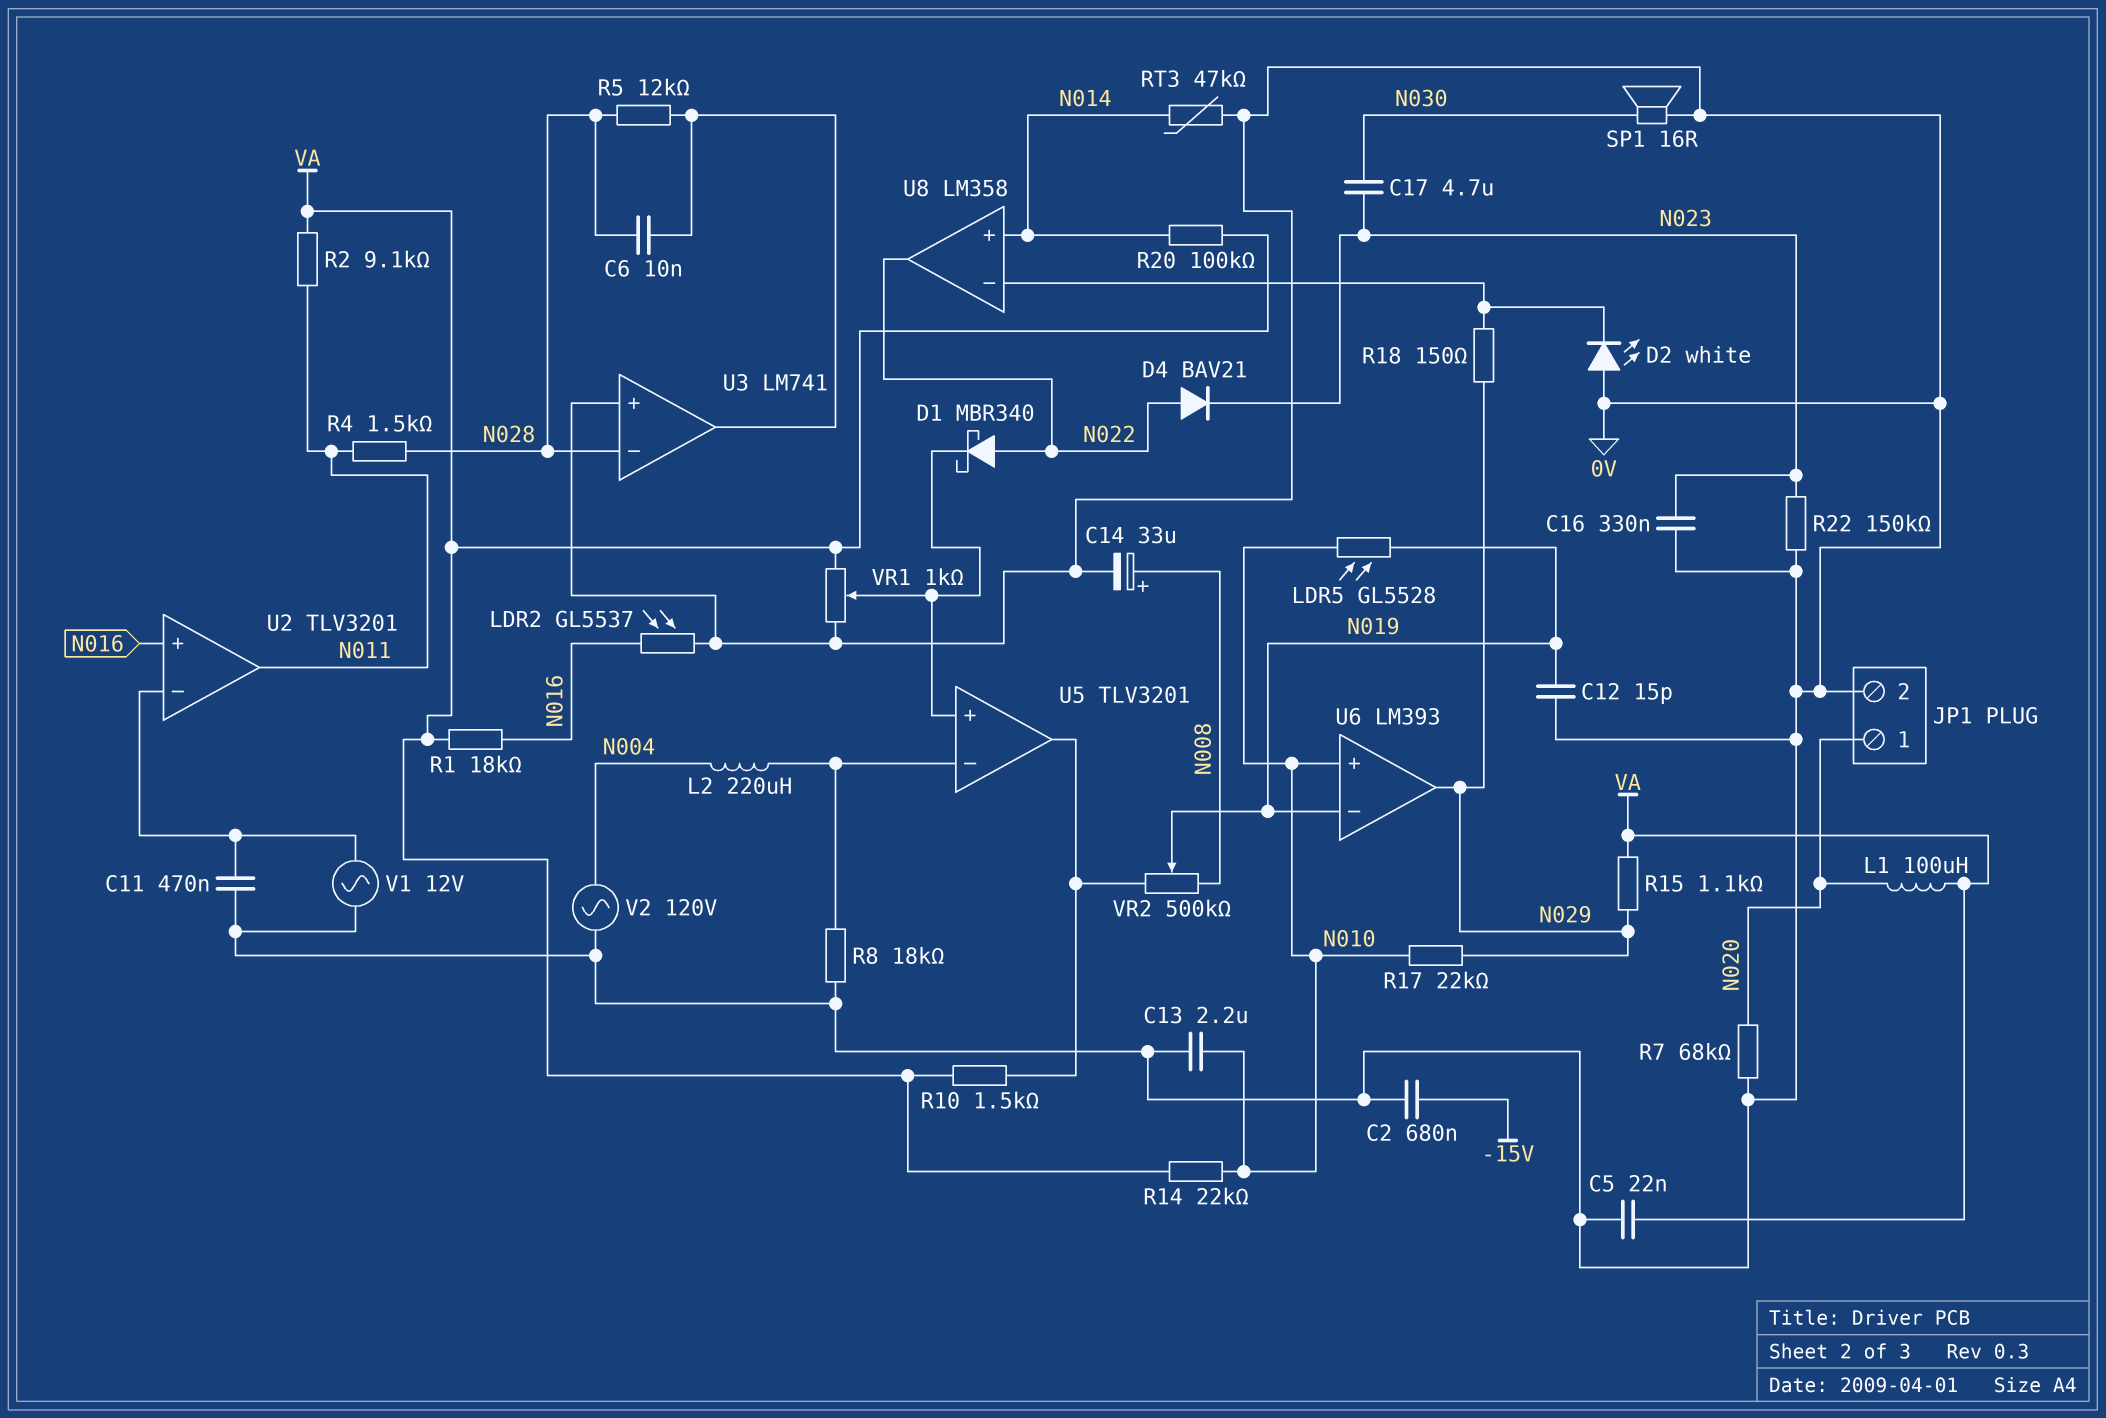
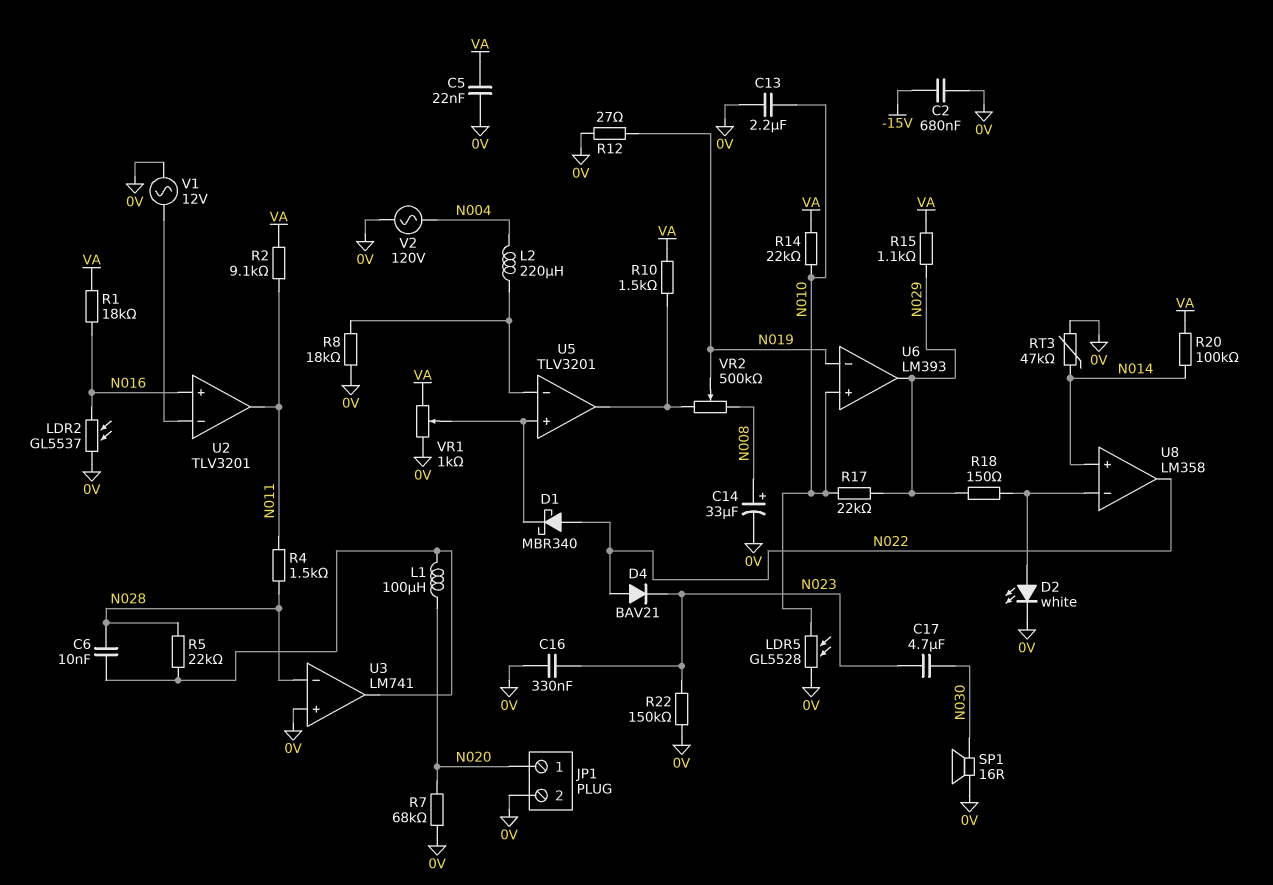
C11: 470nF (0V, U2/in-) -> none
C12: 15pF (0V, N019) -> none
D2: LED white (A 0V, K U8/in-) -> LED white (A U8/in-, K 0V)
L1: 100uH (N020, VA) -> 100uH (N020, U3/out)
LDR5: GL5528 (N010, N019) -> GL5528 (0V, N010)
R5: 12k (N028, U3/out) -> 22k (N028, U3/out)
R12: none -> 27 (0V, N019)

